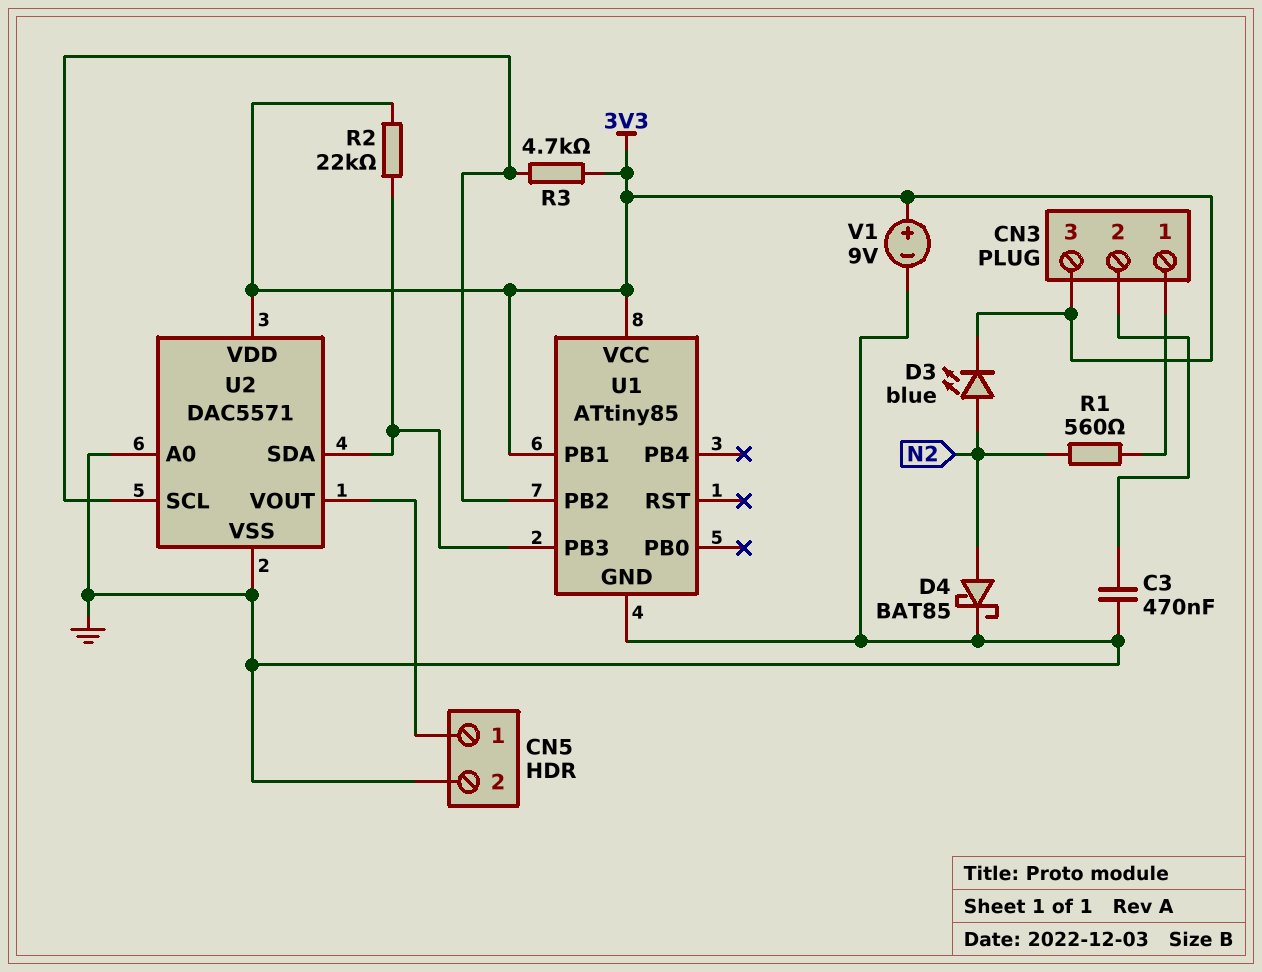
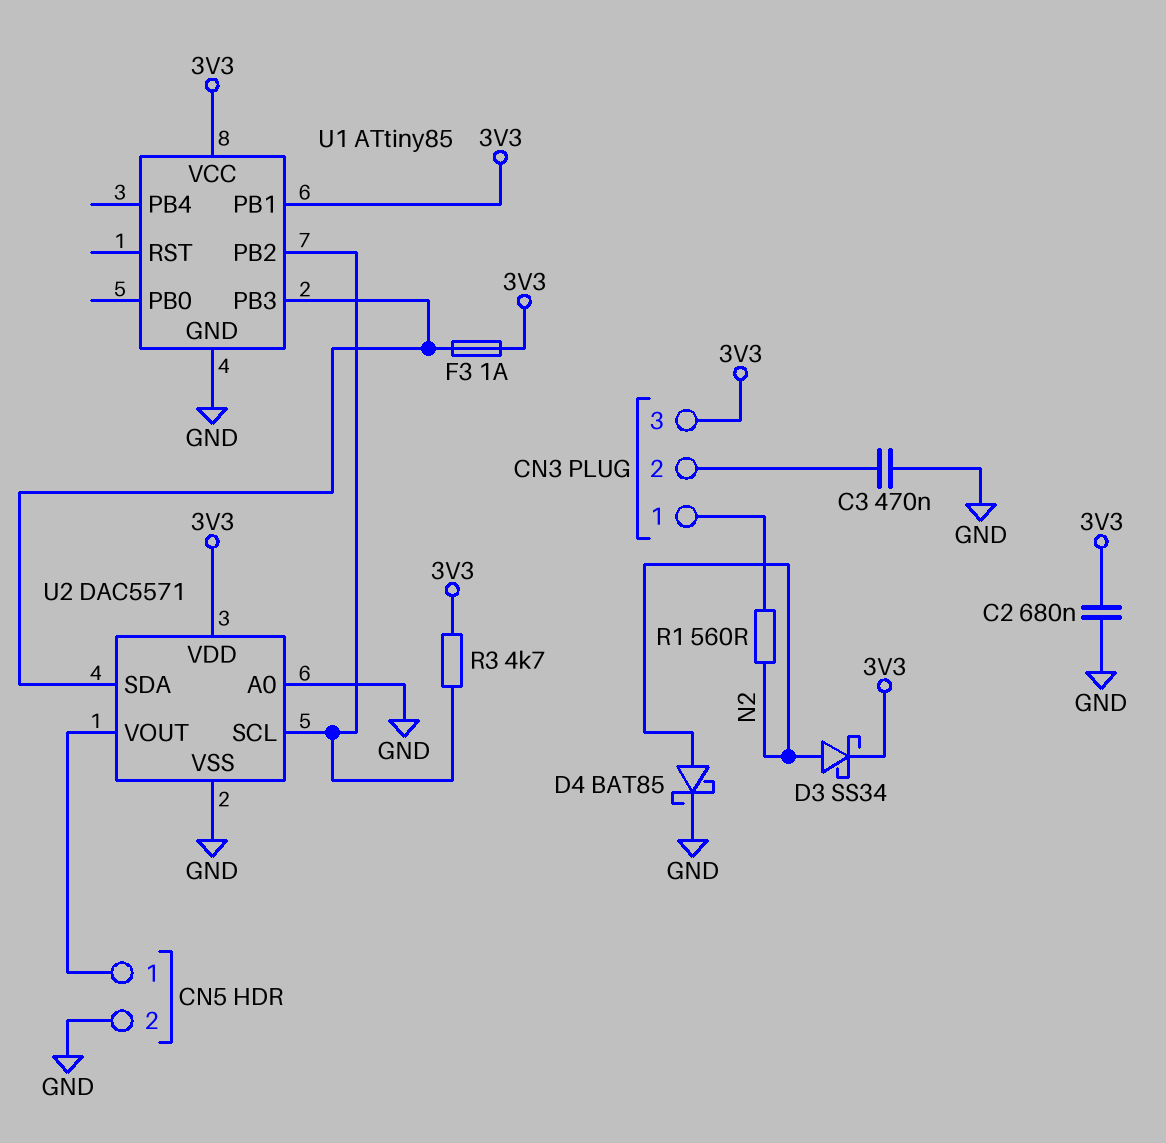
C2: none -> 680nF (3V3, GND)
D3: LED blue (A N2, K 3V3) -> schottky SS34 (A N2, K 3V3)
F3: none -> 1A (3V3, U1/PB3)
R2: 22k (3V3, U1/PB3) -> none
V1: 9V (plus 3V3, minus GND) -> none

